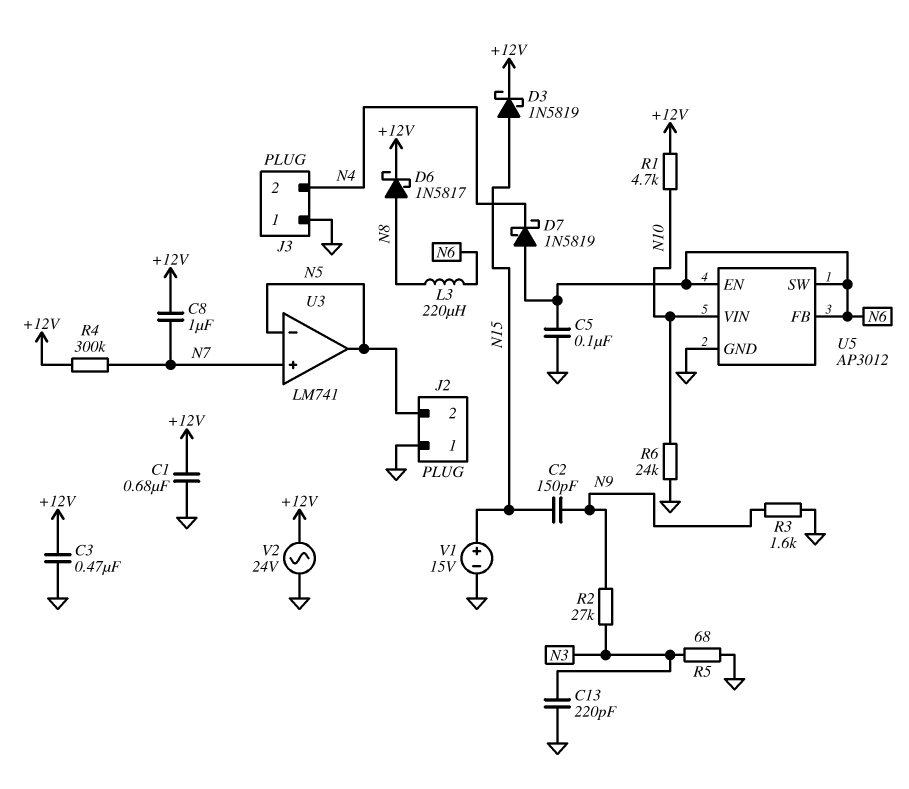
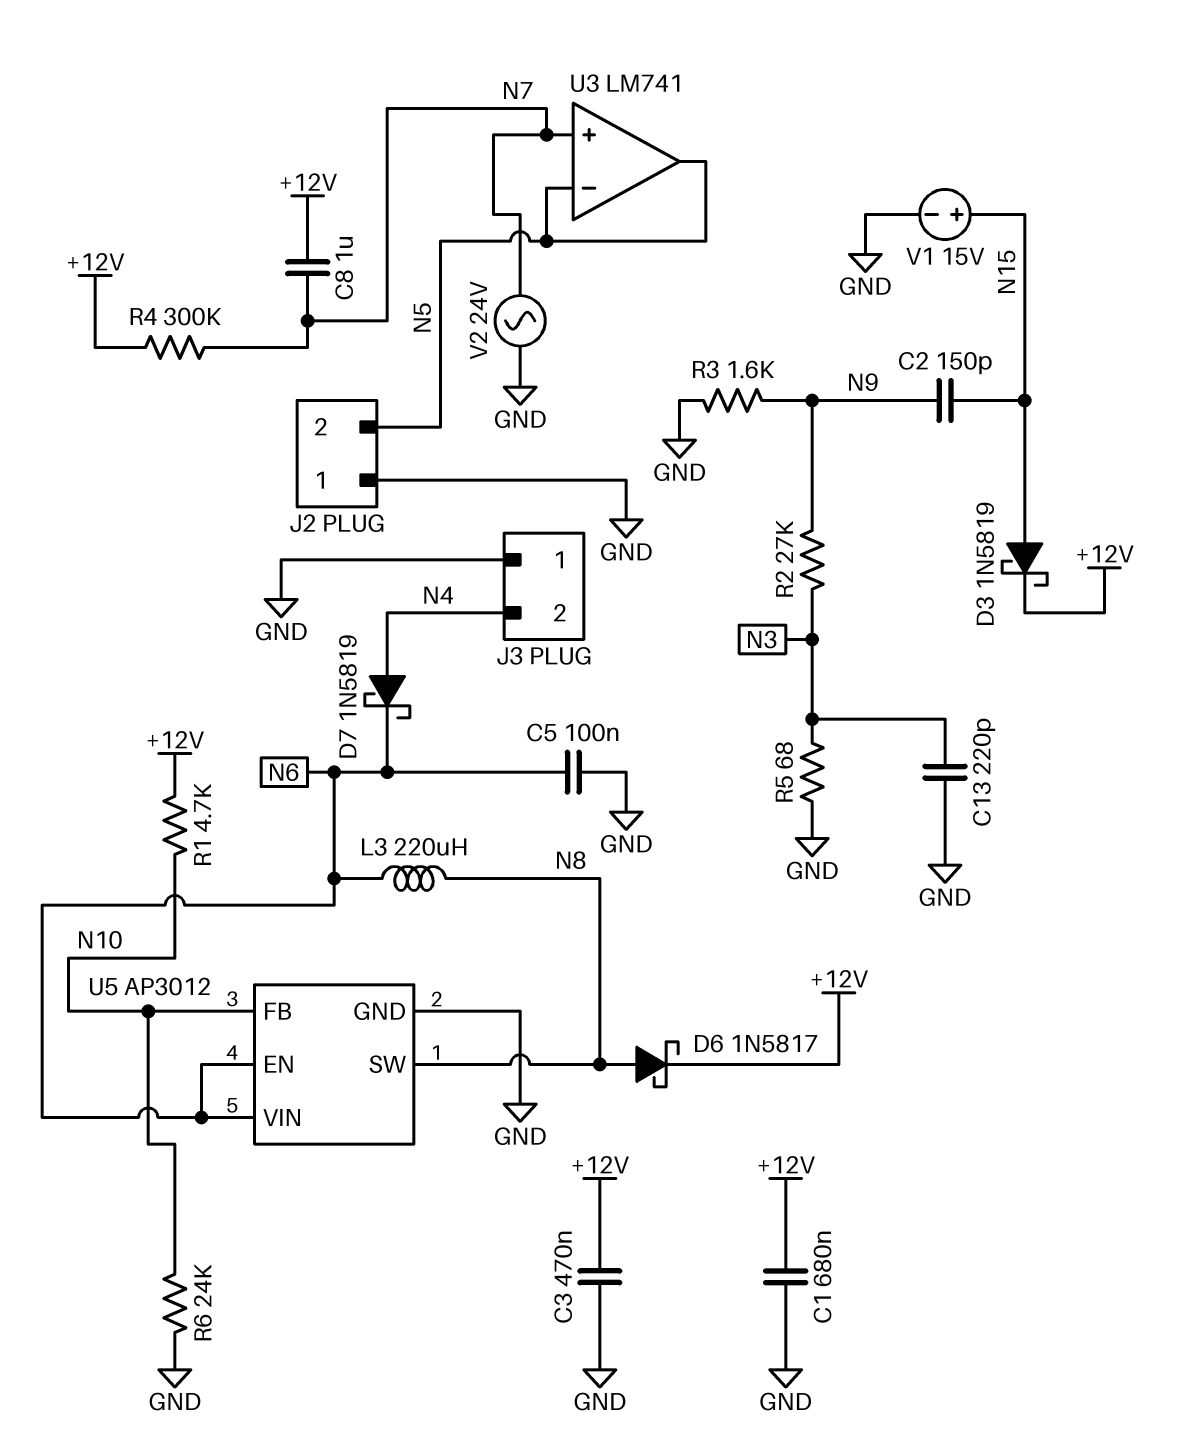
D7: schottky 1N5819 (A N6, K N4) -> schottky 1N5819 (A N4, K N6)
U5 pin FB: N6 -> N10
U5 pin SW: N6 -> N8
U5 pin VIN: N10 -> N6
V2: AC 24V (+12V, GND) -> AC 24V (GND, N7)

